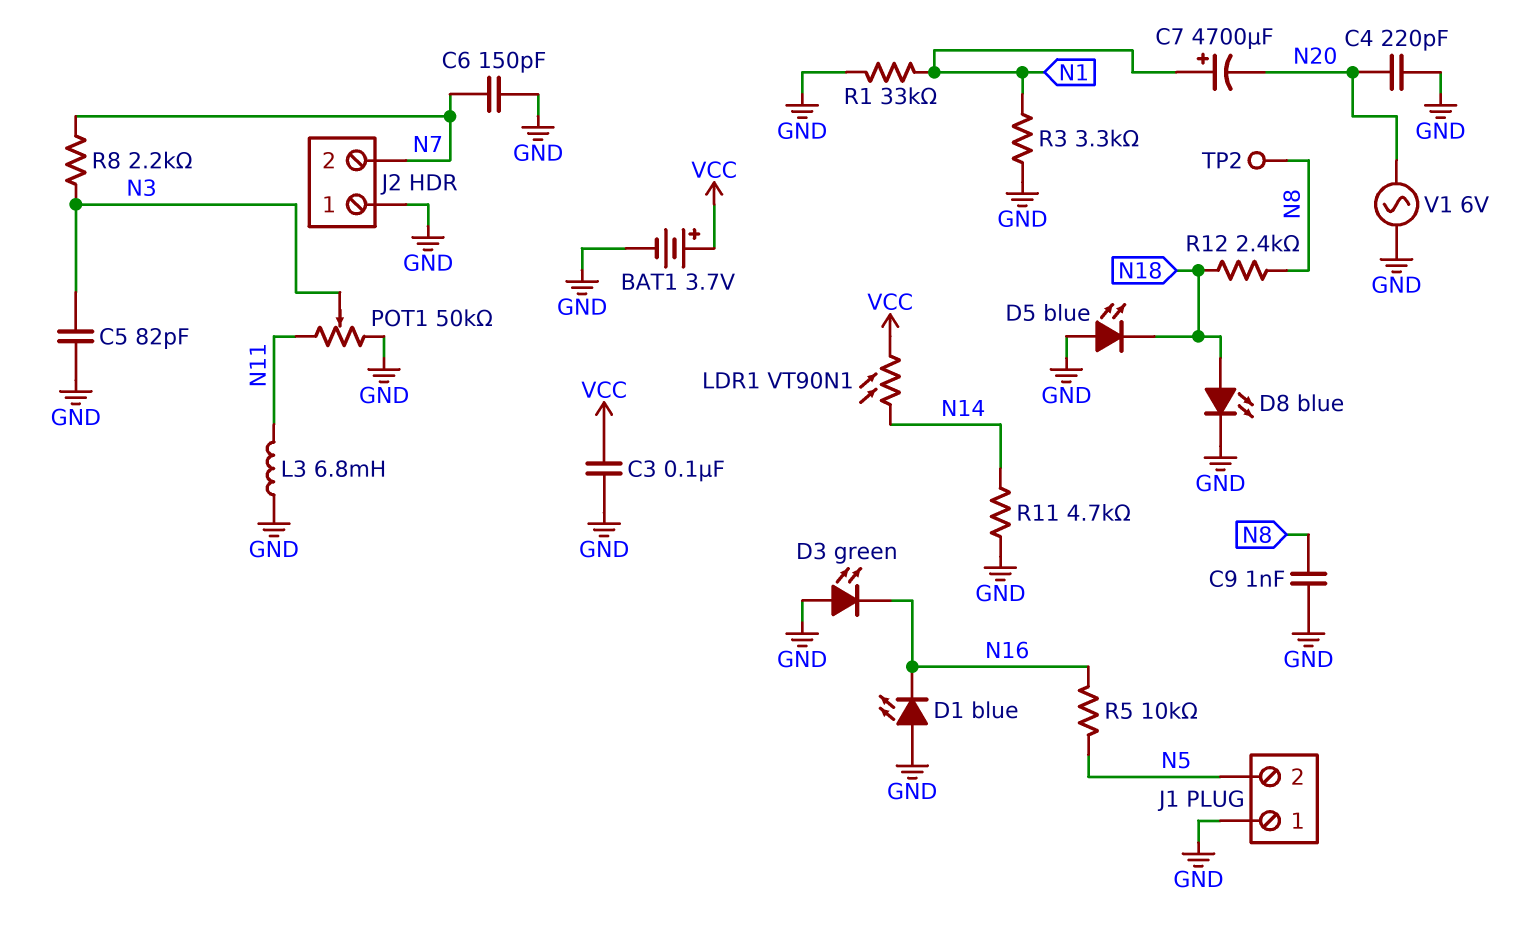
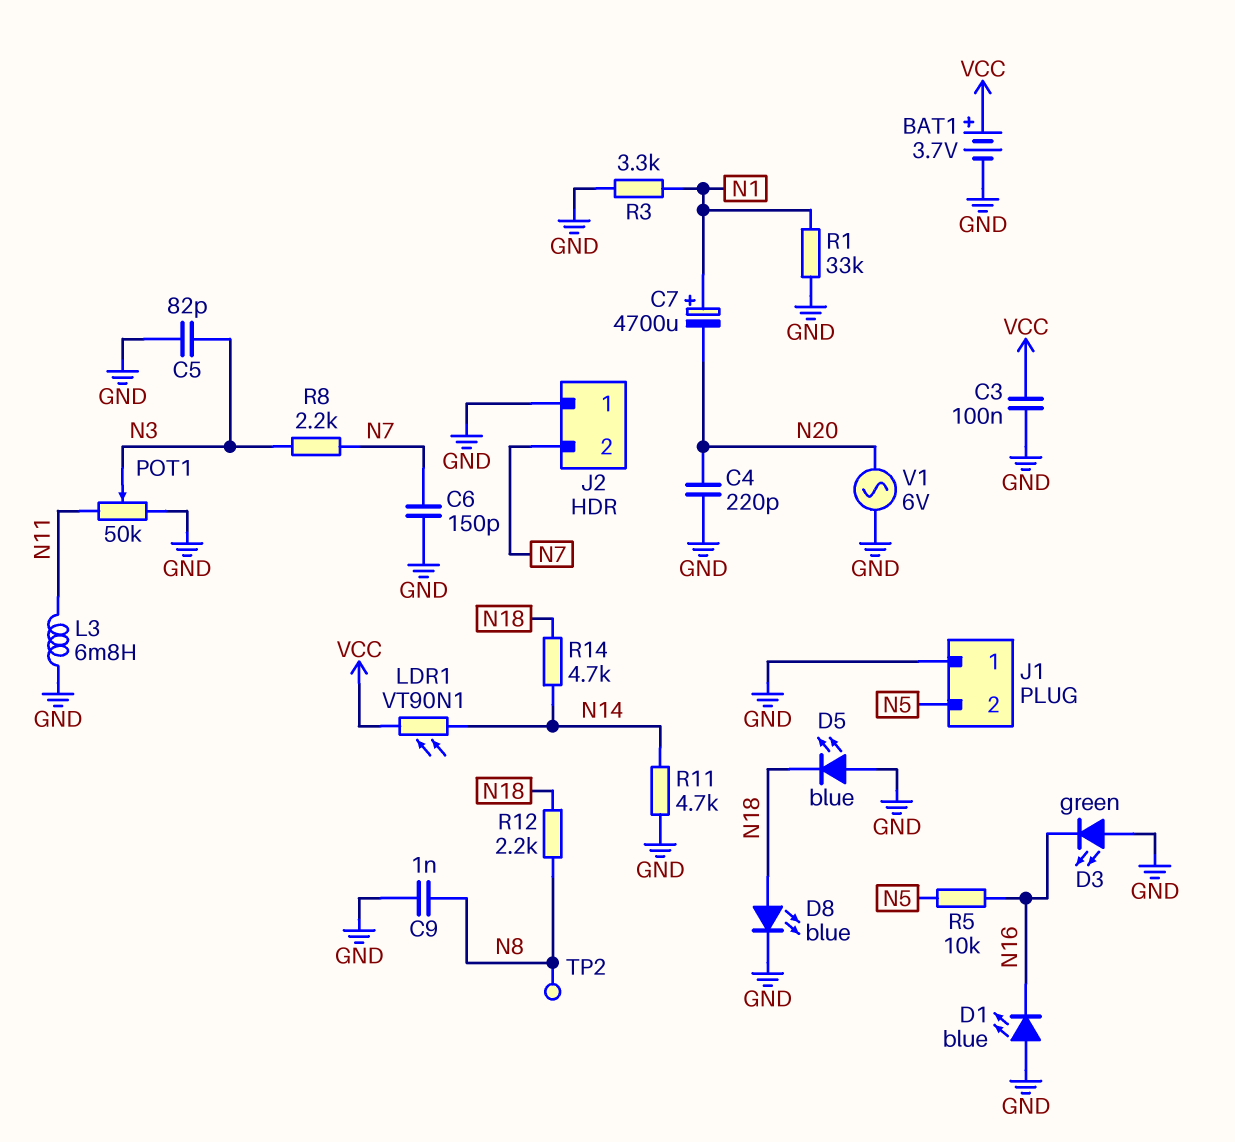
R12: 2.4k (N8, N18) -> 2.2k (N8, N18)
R14: none -> 4.7k (N14, N18)

